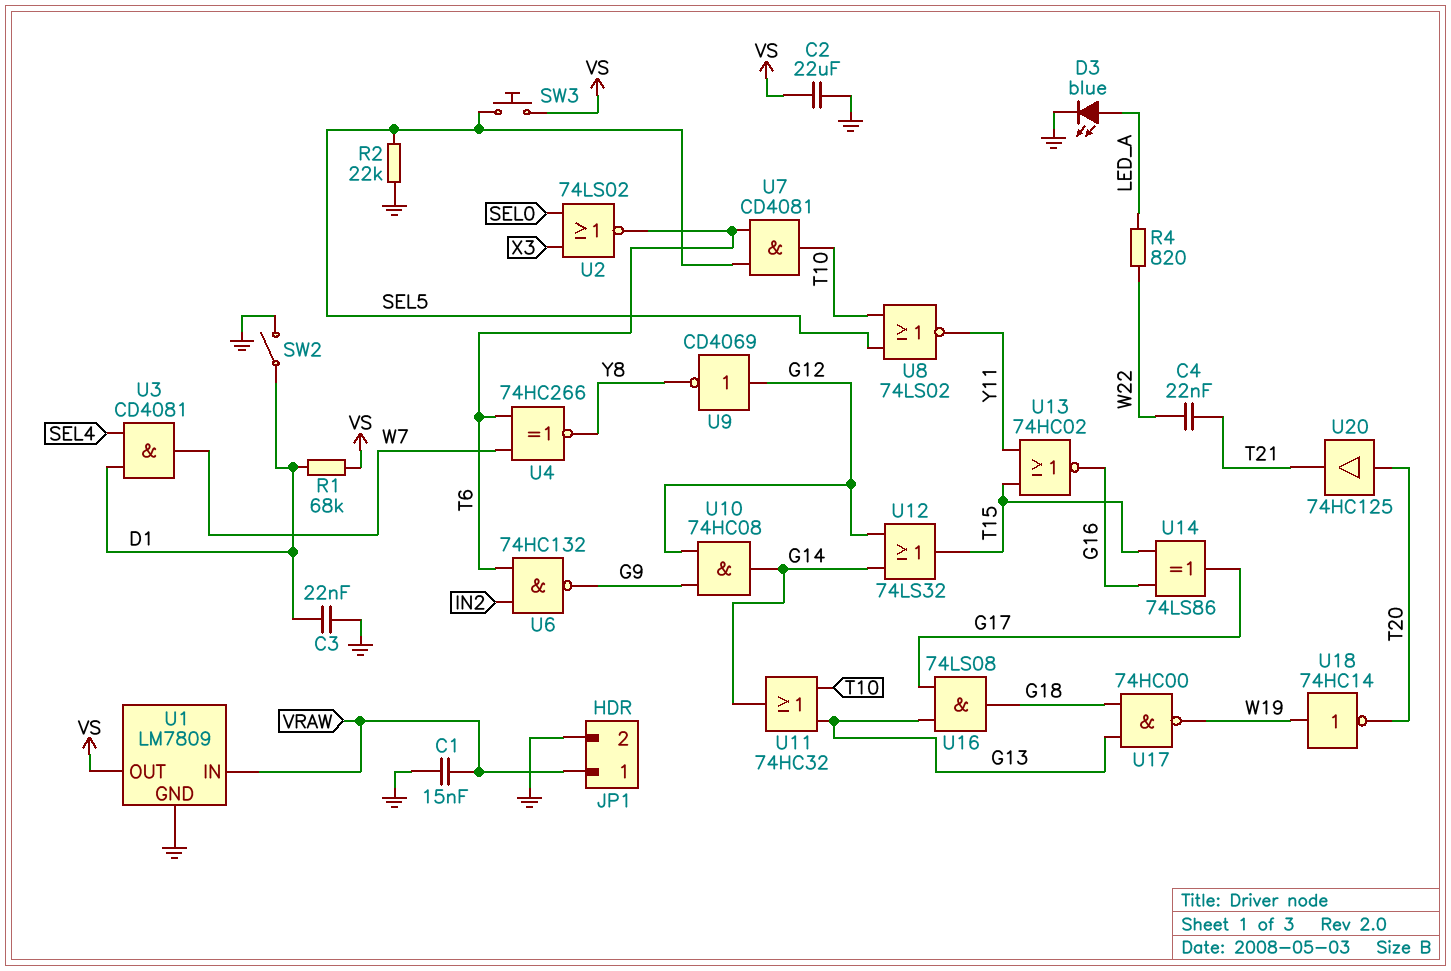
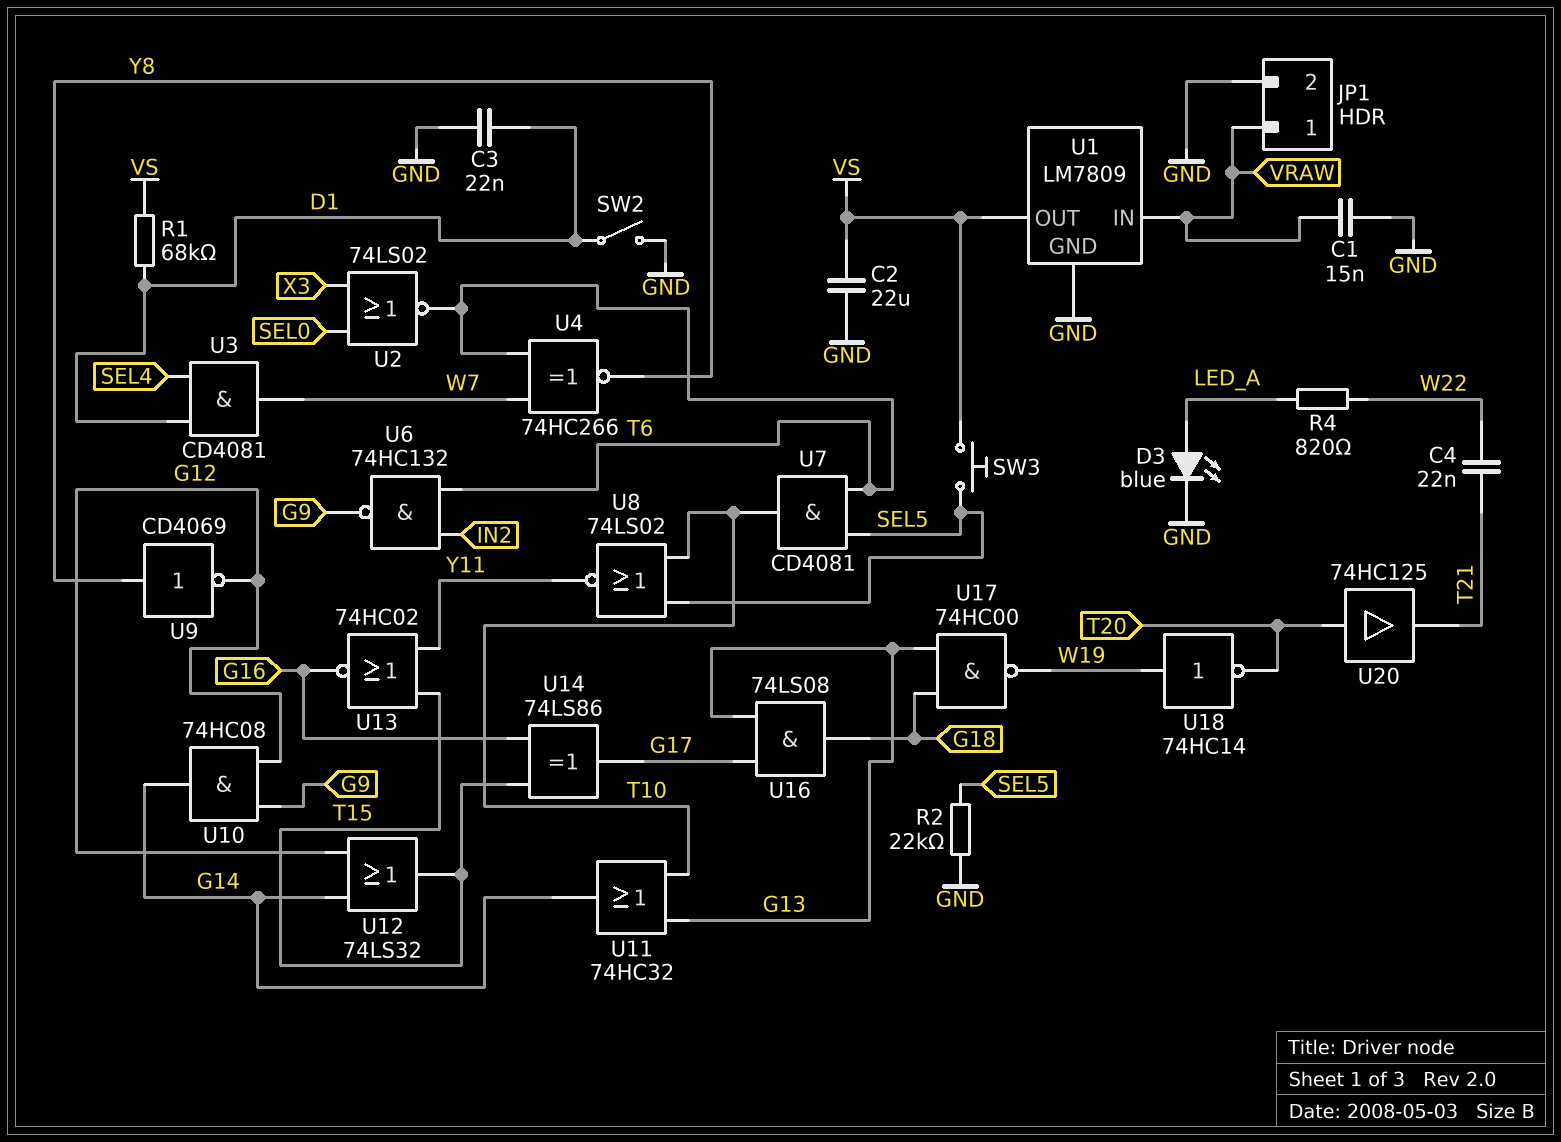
U9: NOT CD4069 (in G12, out Y8) -> NOT CD4069 (in Y8, out G12)

